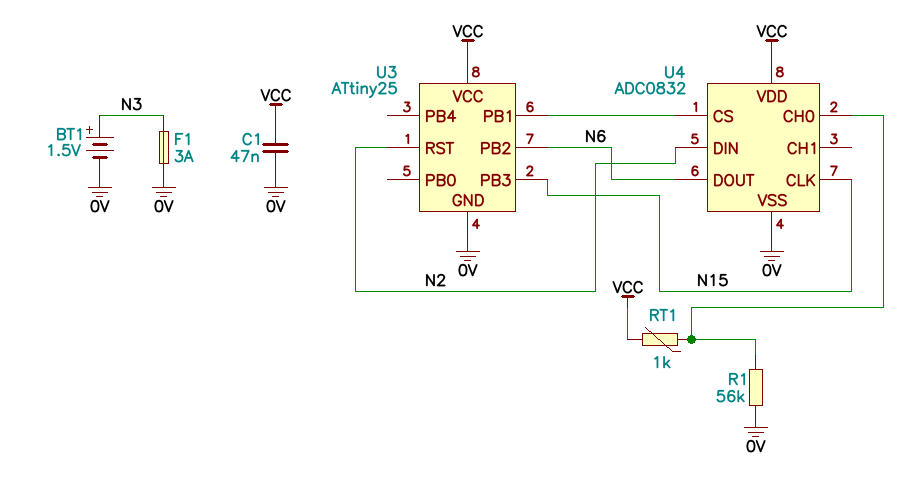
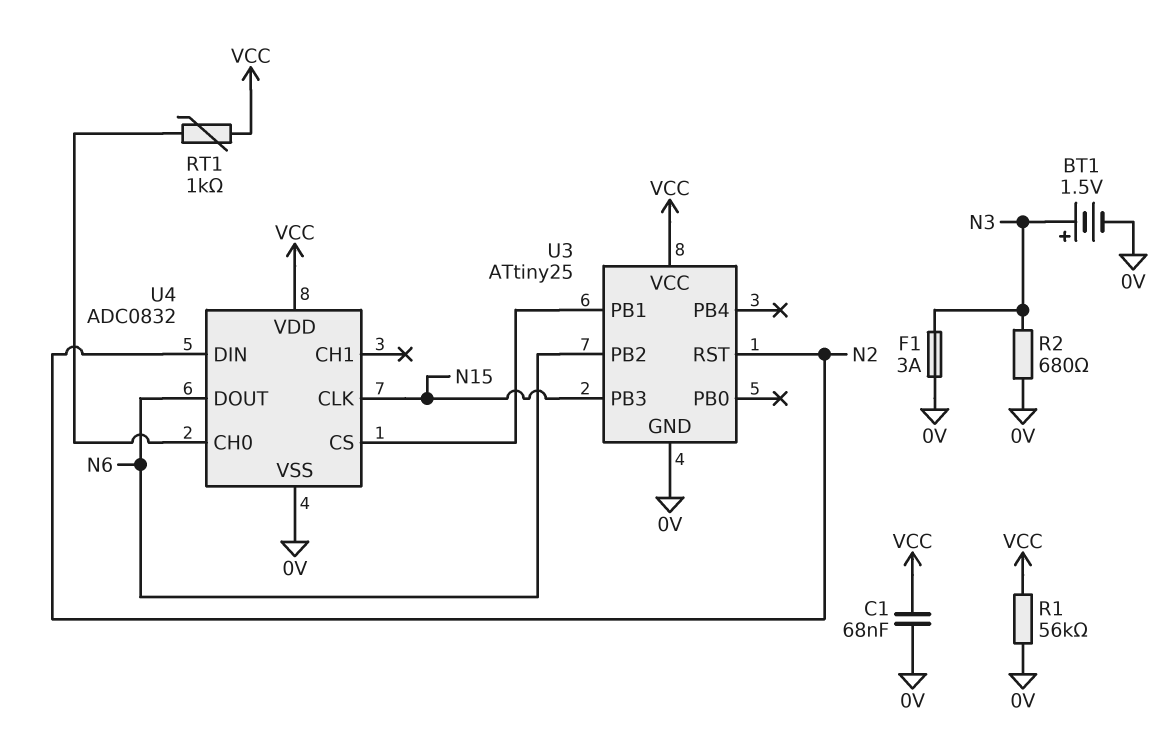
C1: 47nF (0V, VCC) -> 68nF (0V, VCC)
R1: 56k (0V, U4/CH0) -> 56k (0V, VCC)
R2: none -> 680 (0V, N3)

